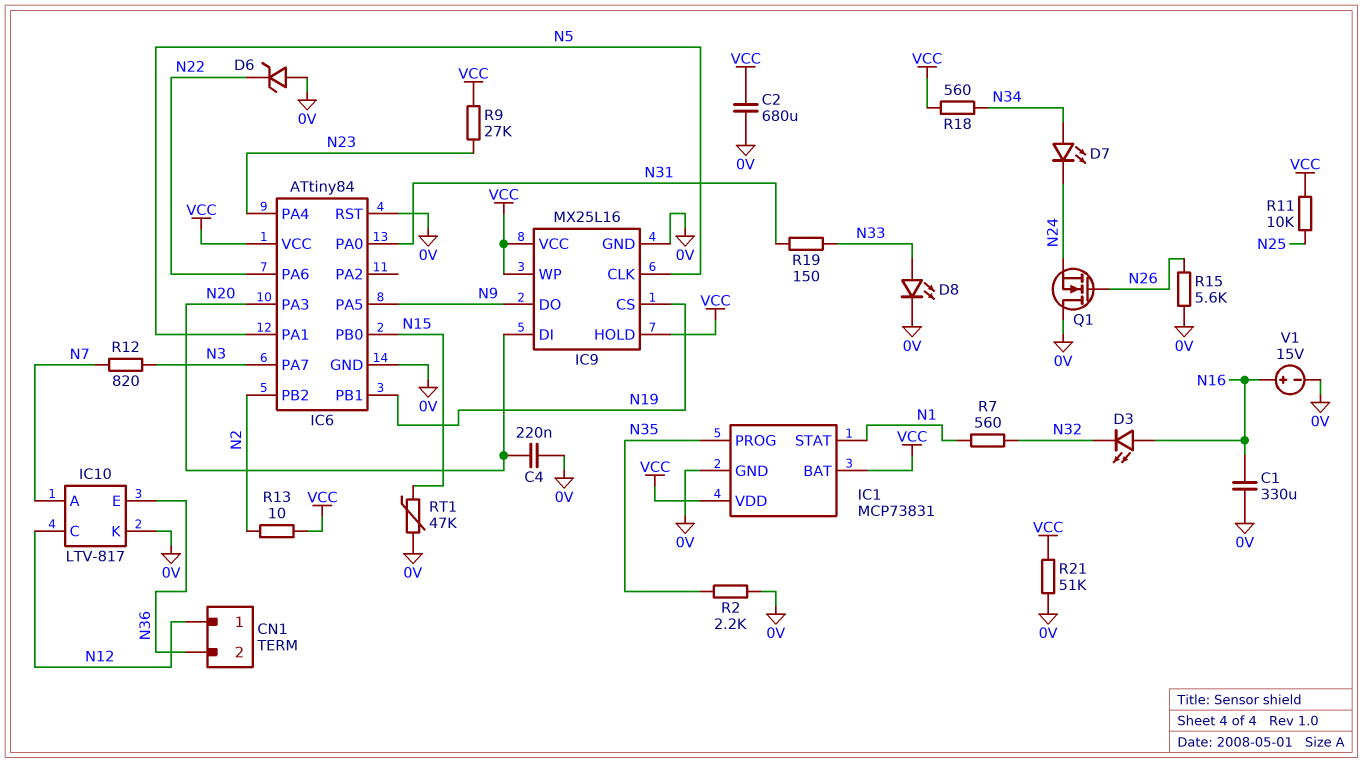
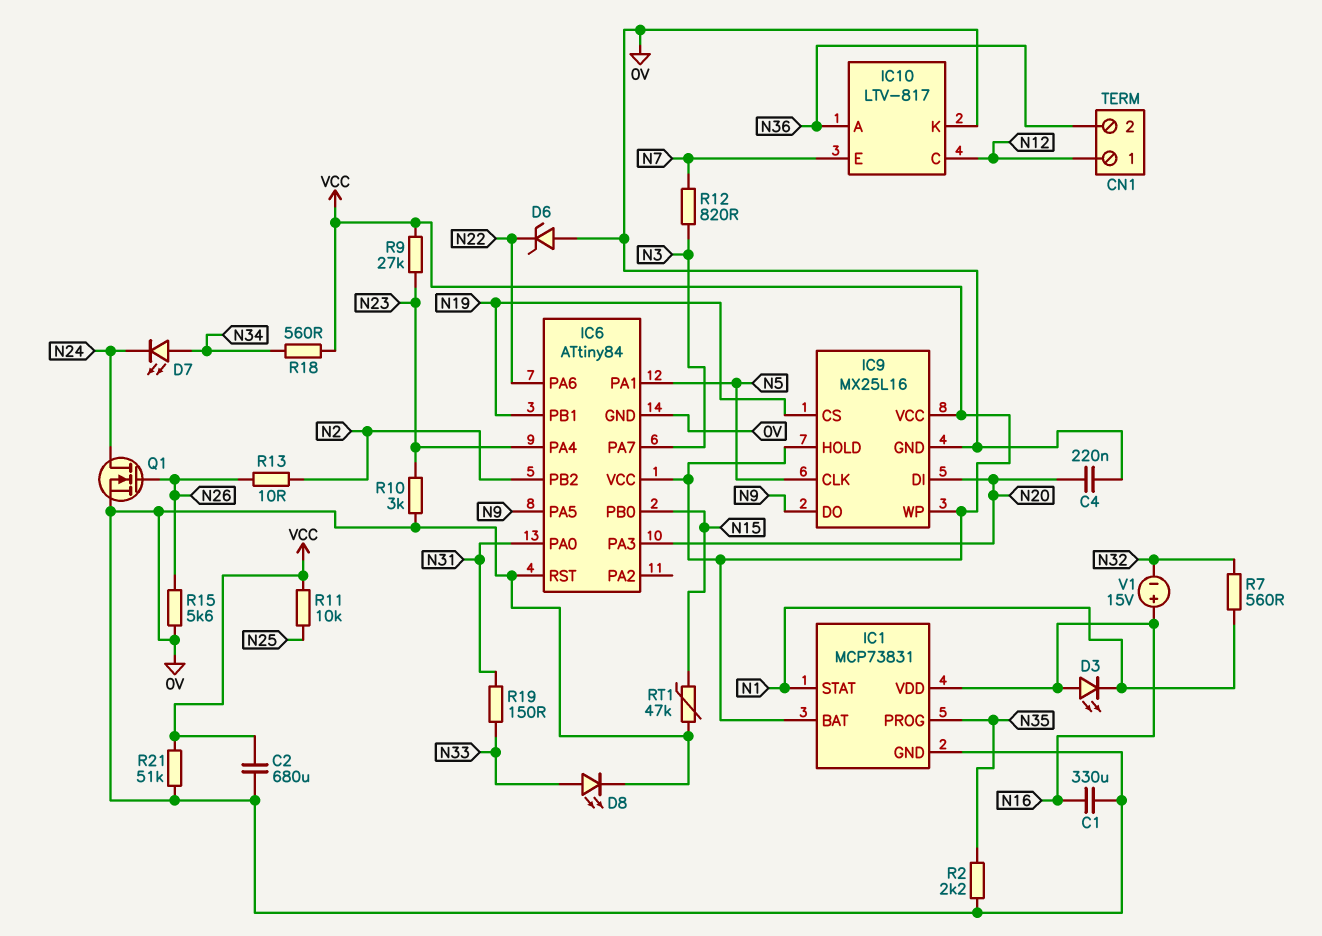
D3: LED (A N16, K N32) -> LED (A N16, K N1)
IC1 pin VDD: VCC -> N16
IC10 pin A: N7 -> N36
IC10 pin E: N36 -> N7
Q1: NMOS (G N26, D 0V, S N24) -> NMOS (G N26, D N24, S 0V)
R10: none -> 3k (0V, N23)
R13: 10 (N2, VCC) -> 10 (N2, N26)
V1: 15V (plus N16, minus 0V) -> 15V (plus N16, minus N32)

